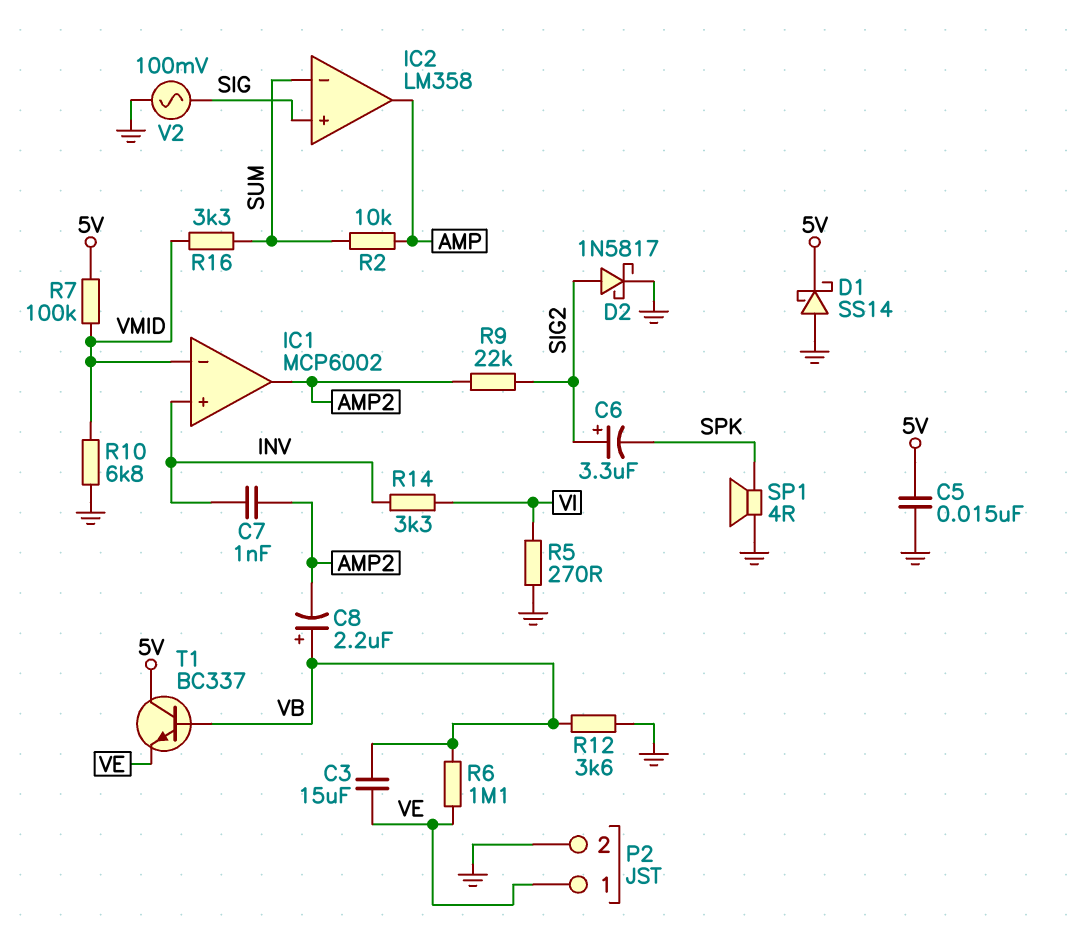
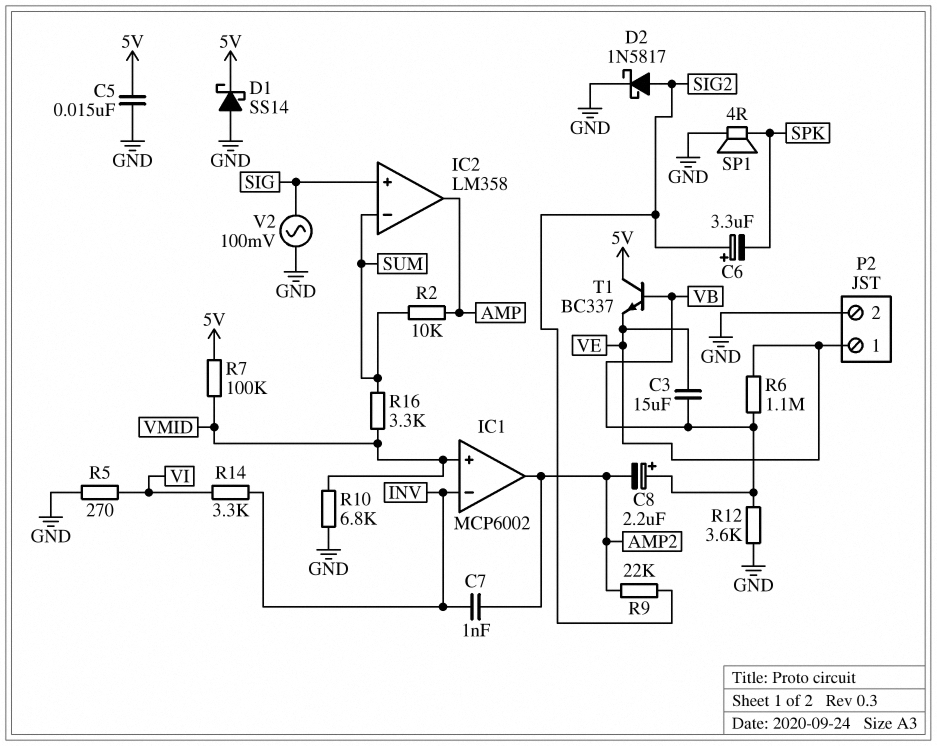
IC1 pin in+: INV -> VMID
IC1 pin in-: VMID -> INV

